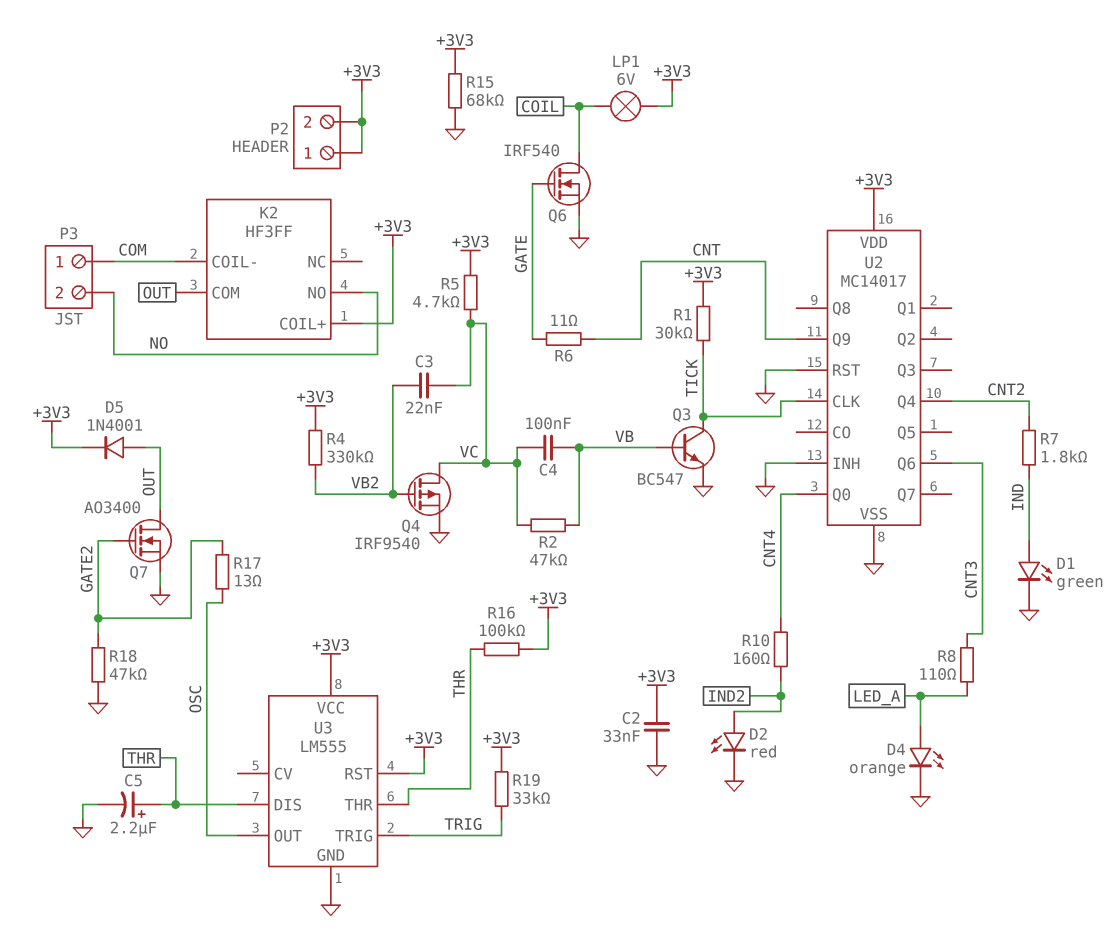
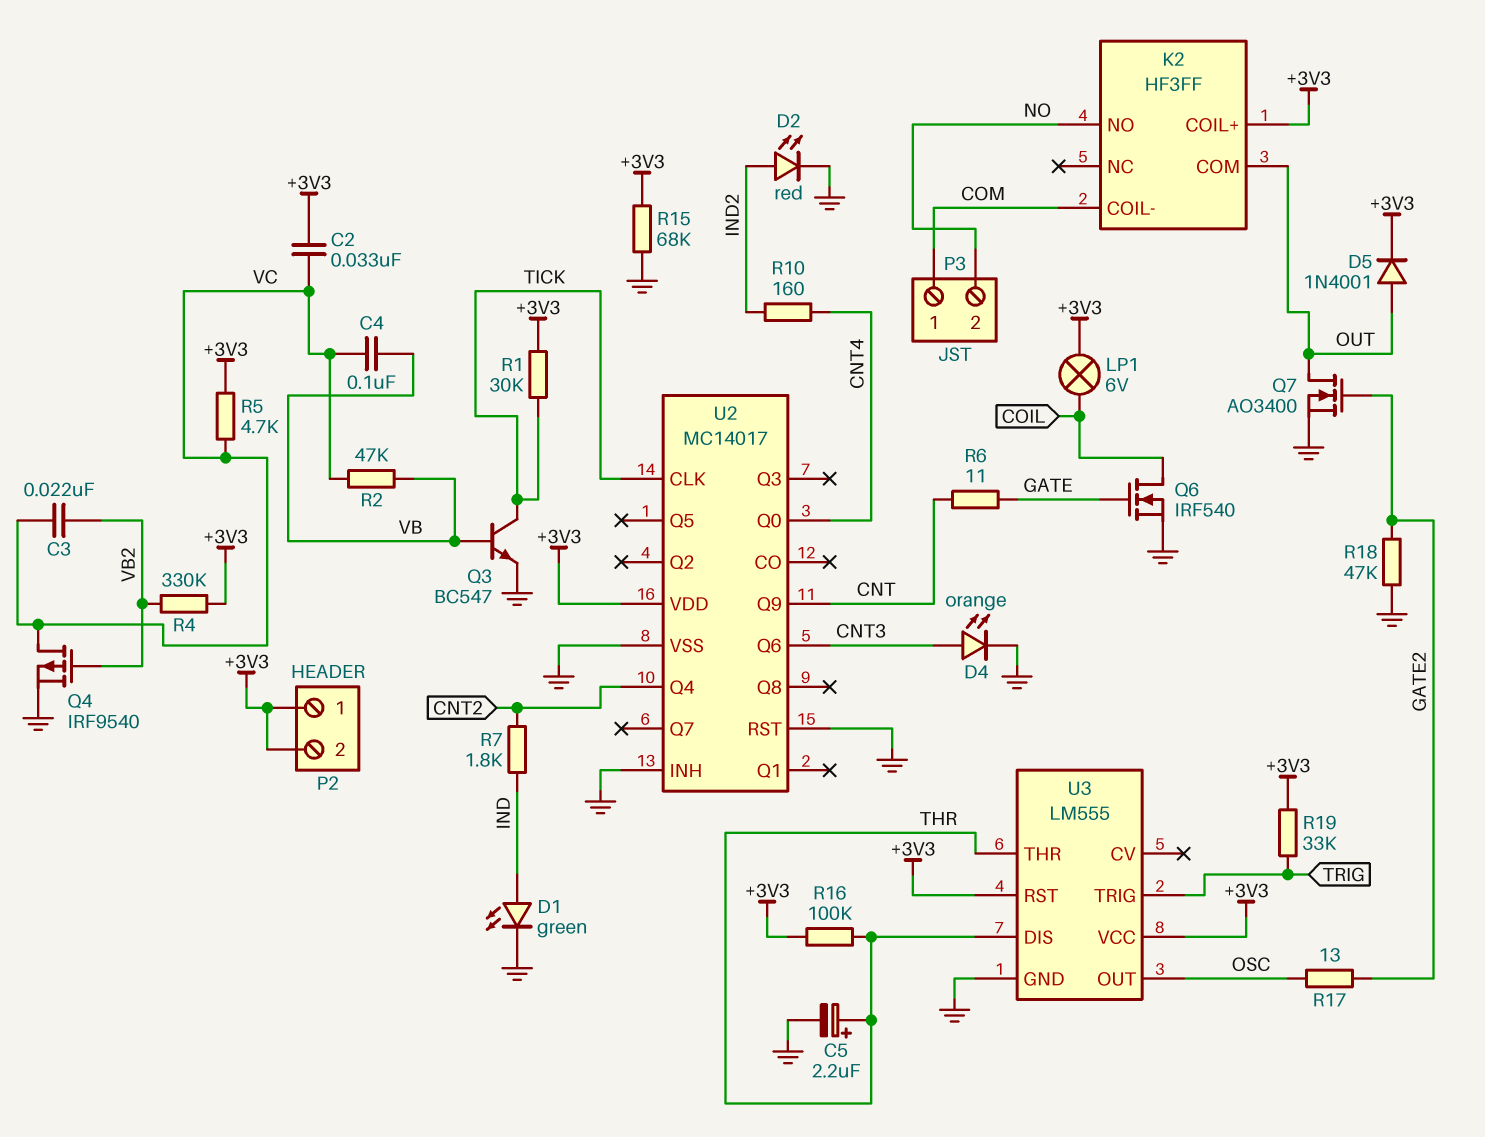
C2: 33nF (+3V3, GND) -> 33nF (+3V3, VC)
D4: LED orange (A LED_A, K GND) -> LED orange (A CNT3, K GND)
R8: 110 (CNT3, LED_A) -> none

